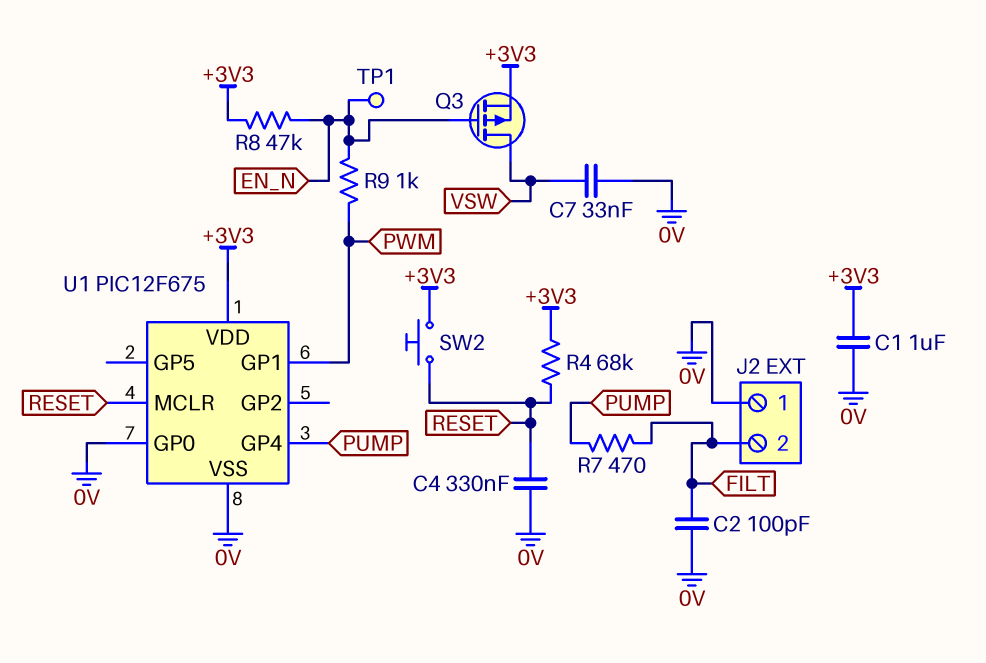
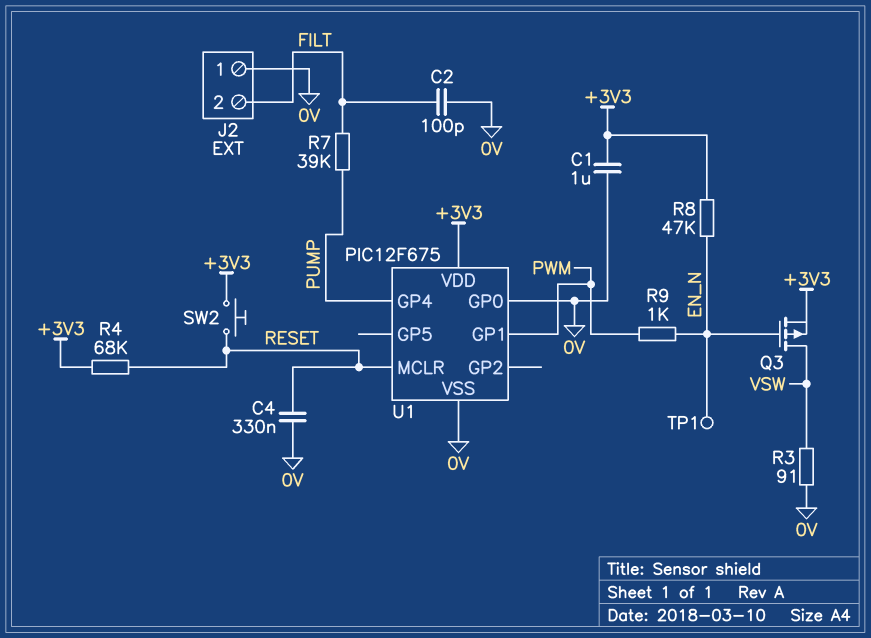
C7: 33nF (0V, VSW) -> none
R3: none -> 91 (0V, VSW)
R7: 470 (FILT, PUMP) -> 39k (FILT, PUMP)

